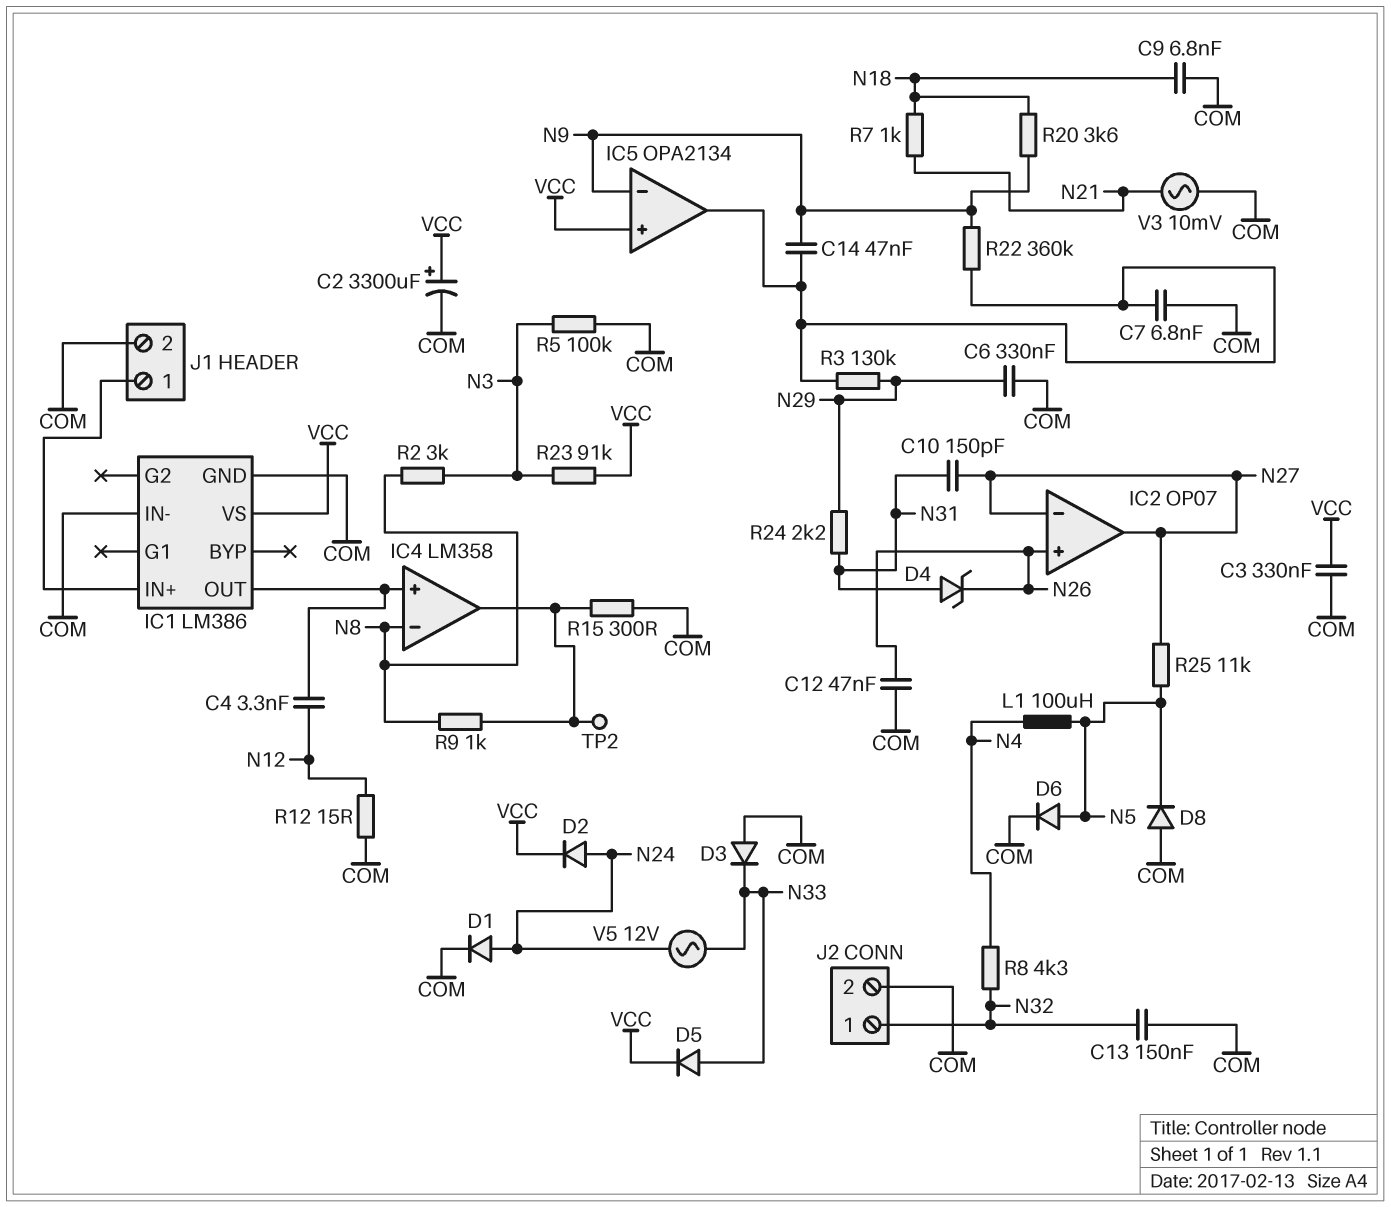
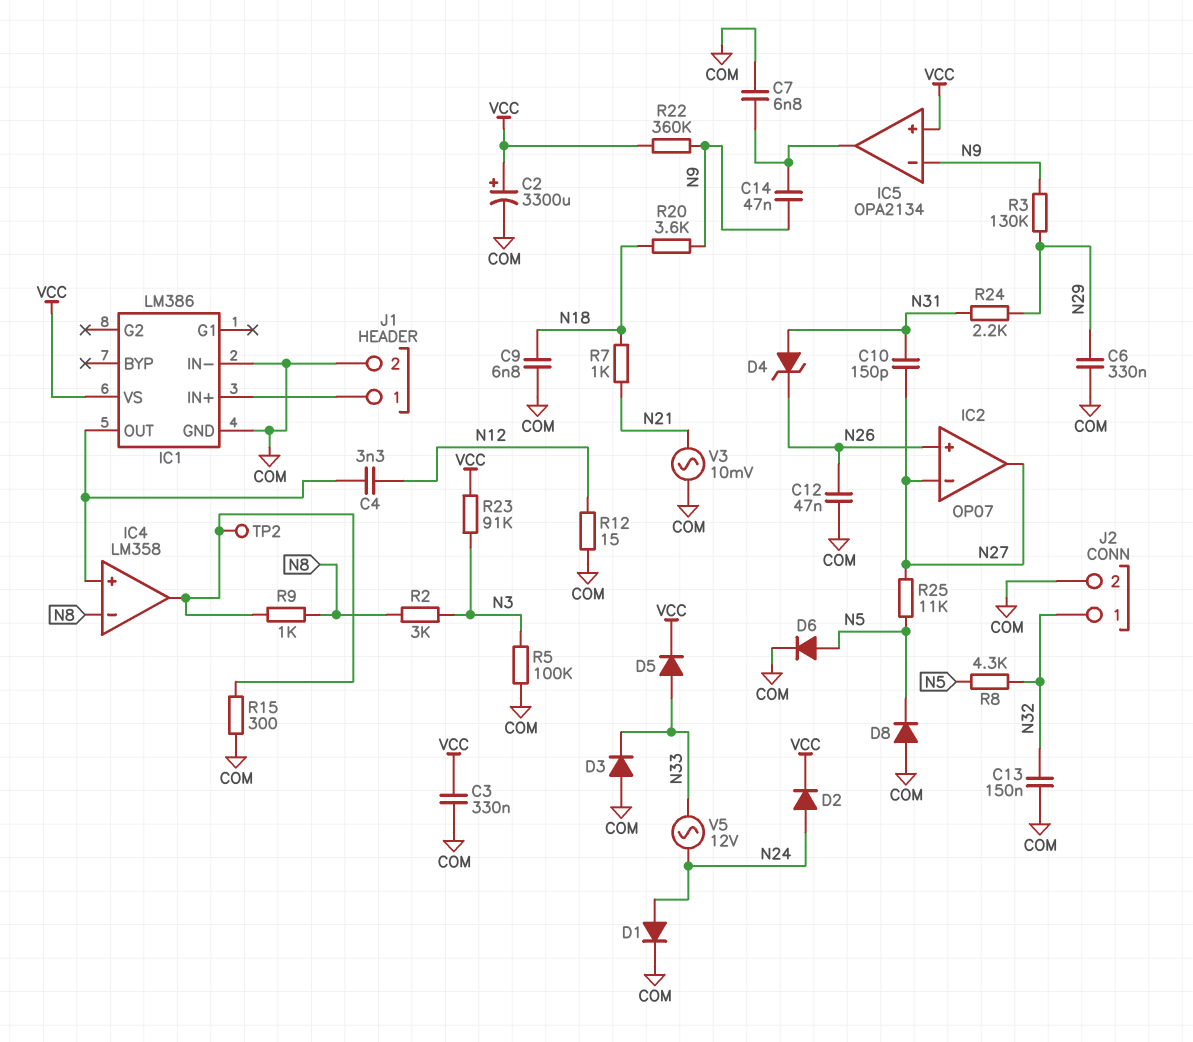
L1: 100uH (N4, N5) -> none
R3: 130k (IC5/out, N29) -> 130k (N9, N29)
R8: 4.3k (N4, N32) -> 4.3k (N5, N32)
R22: 360k (IC5/out, N9) -> 360k (N9, VCC)

